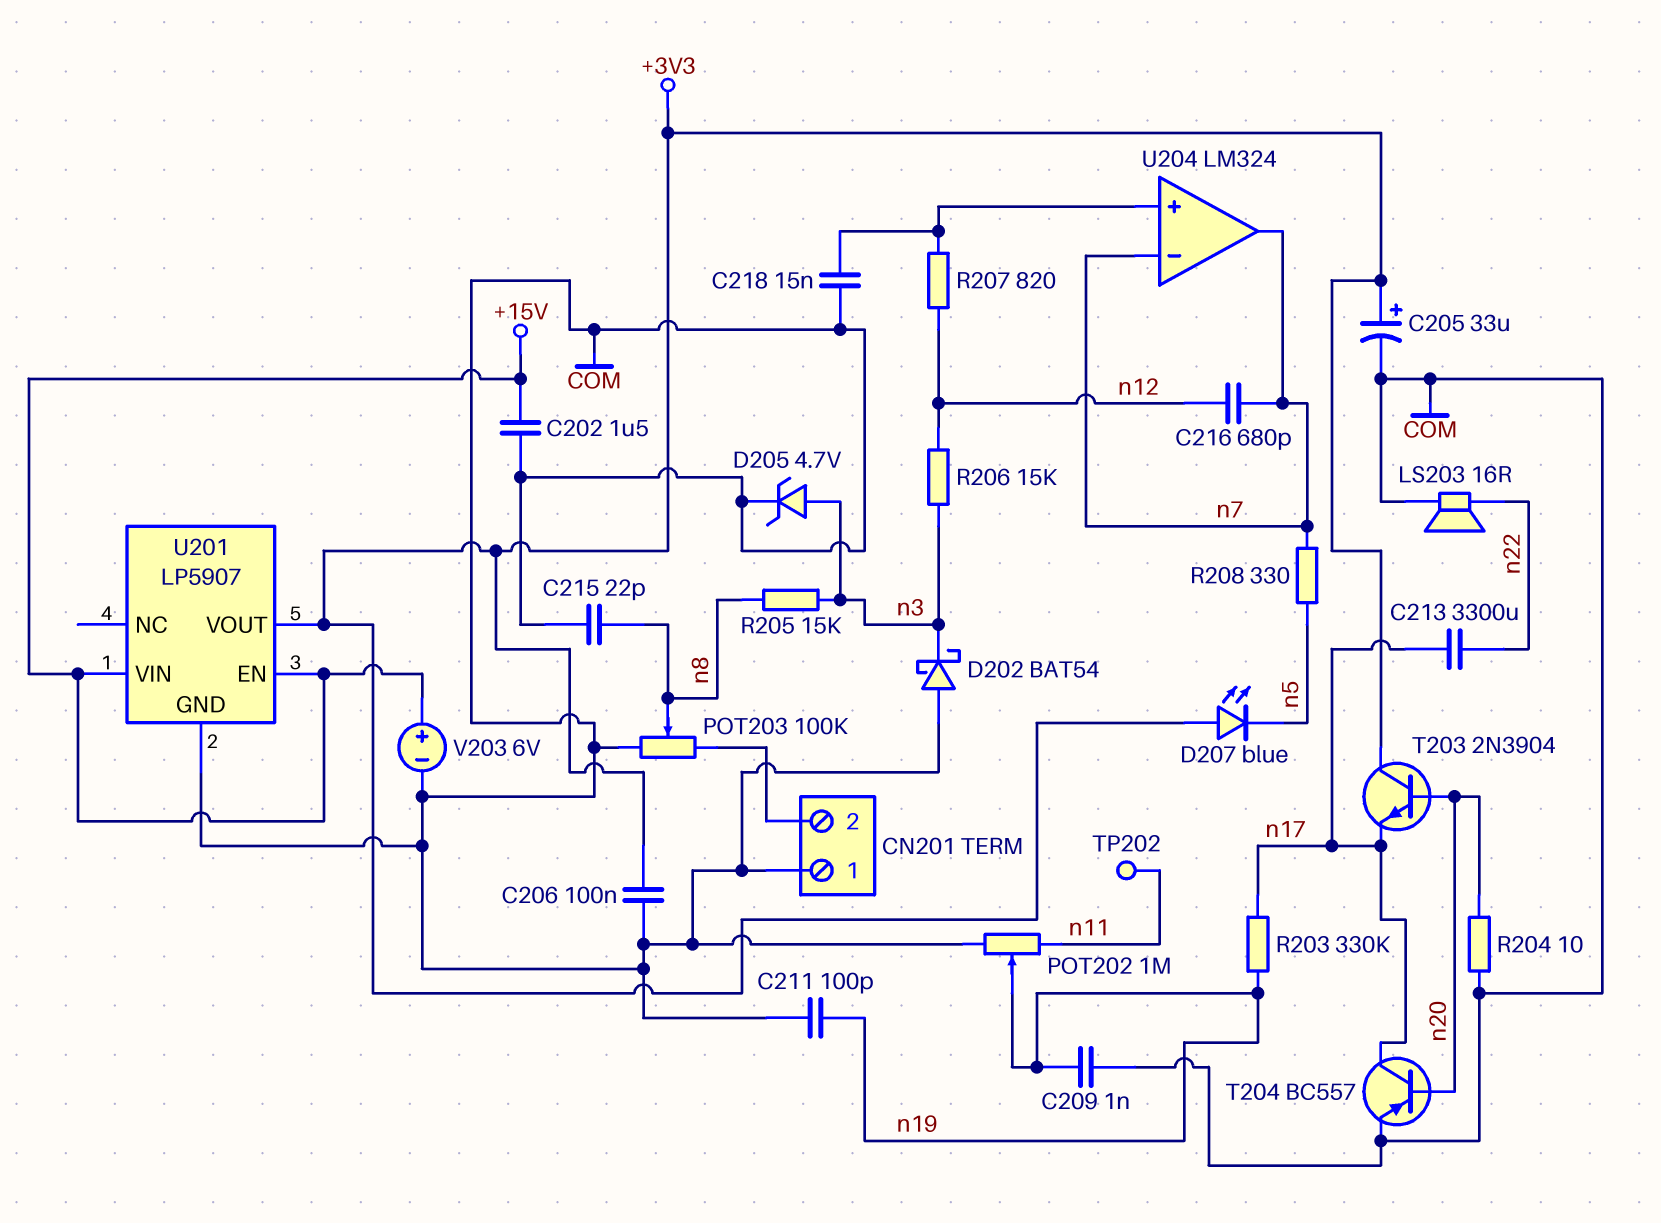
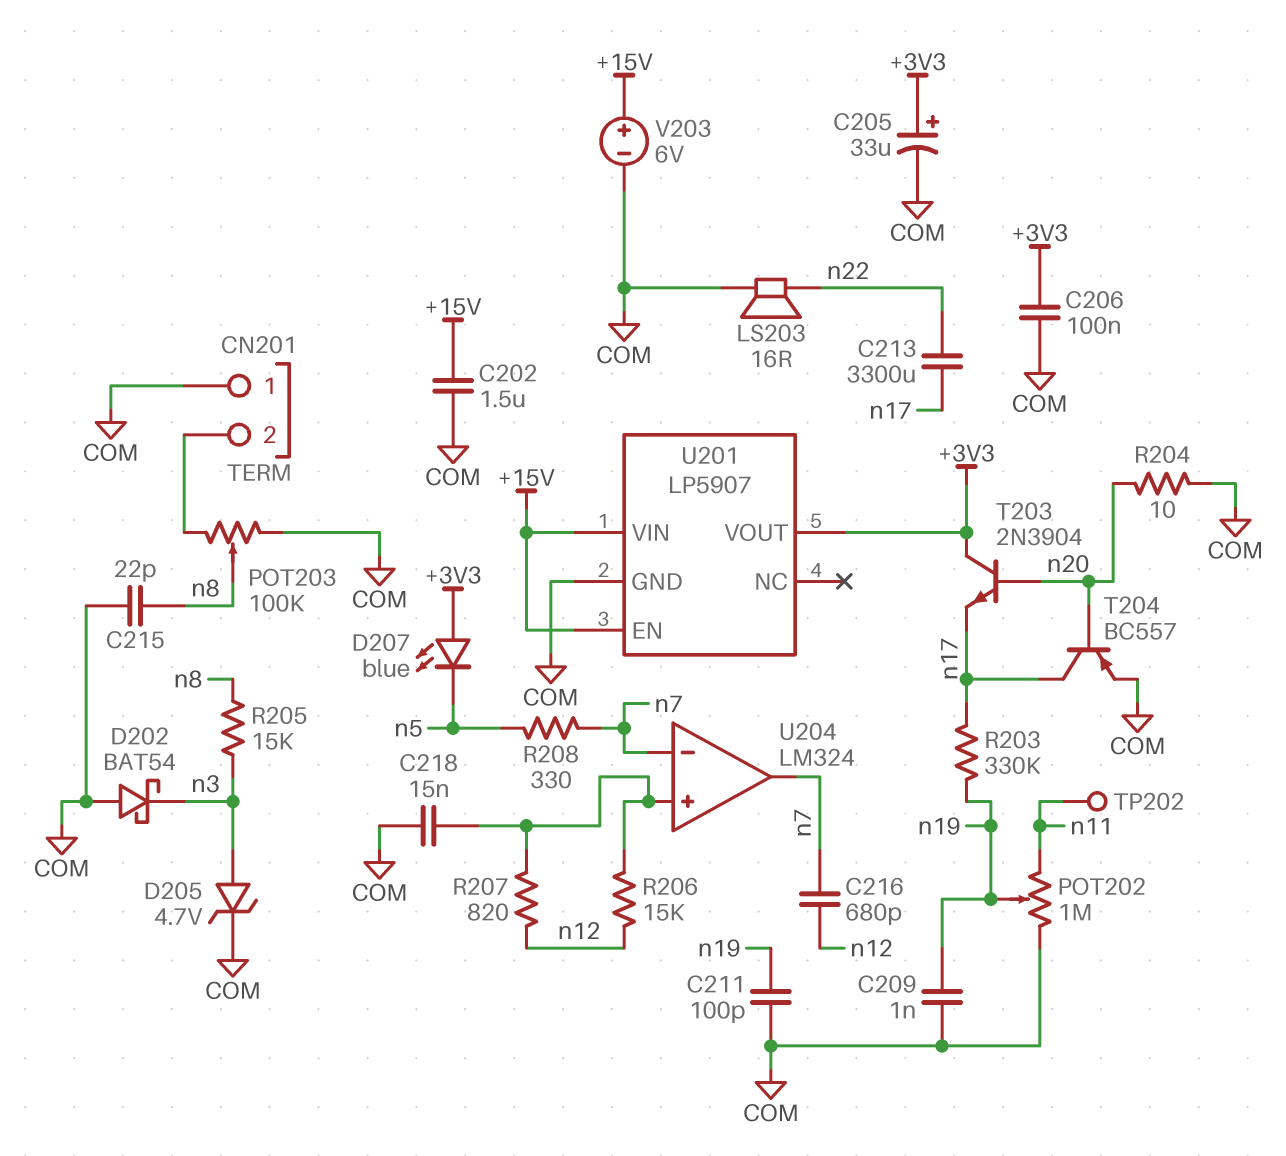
R206: 15k (n3, n12) -> 15k (U204/in+, n12)

